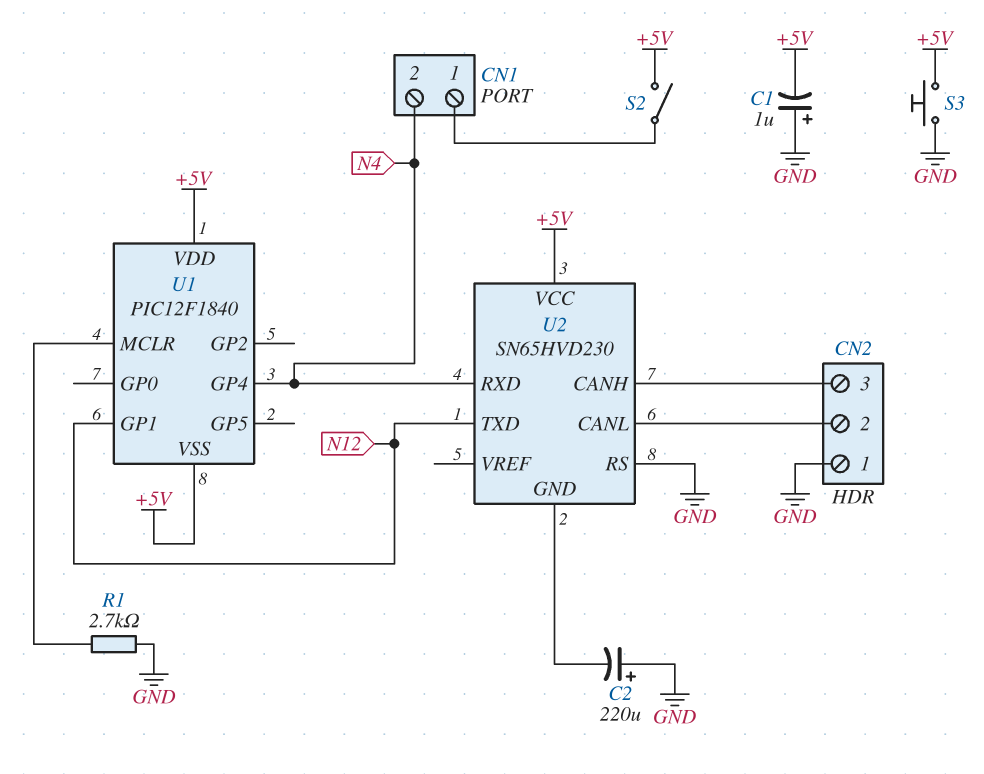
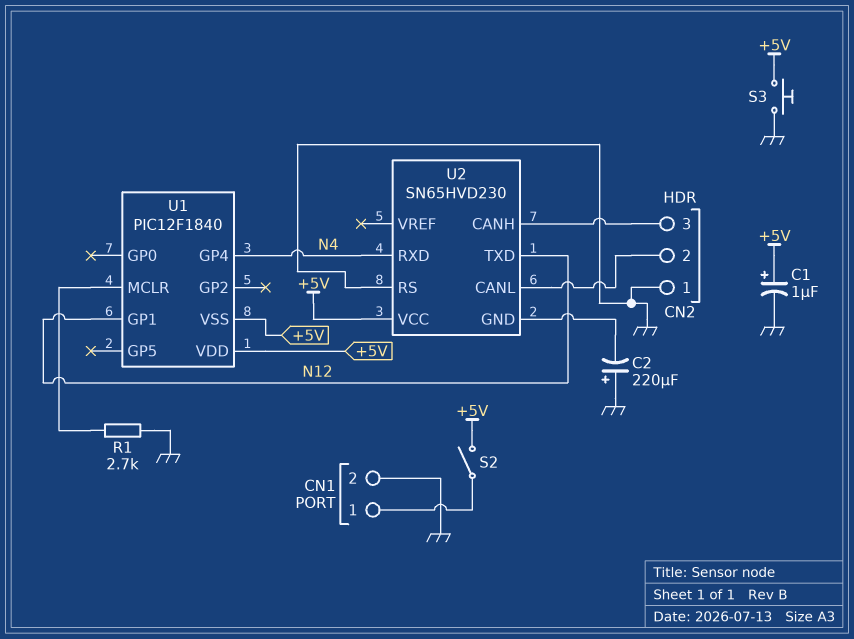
C1: 1uF (plus GND, minus +5V) -> 1uF (plus +5V, minus GND)
CN1 pin 2: N4 -> GND

